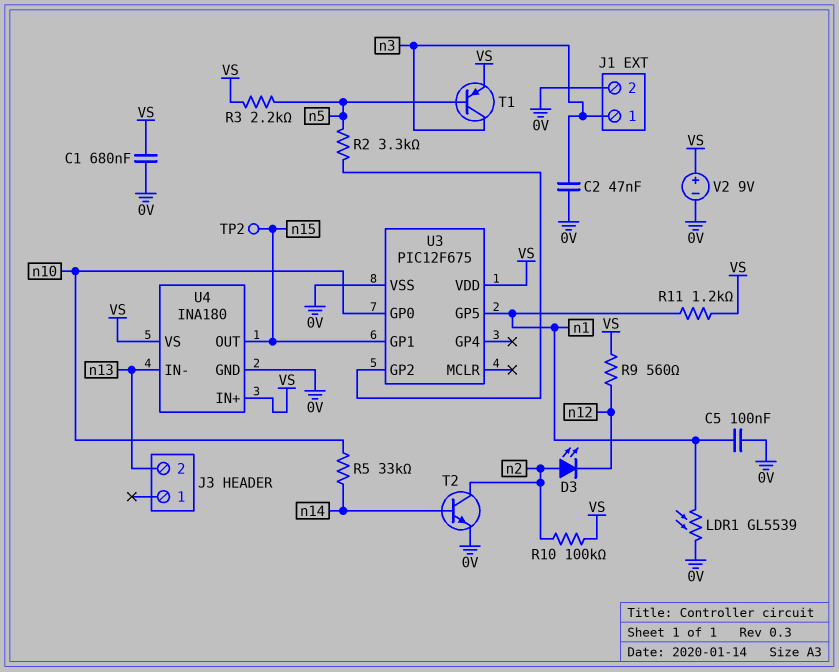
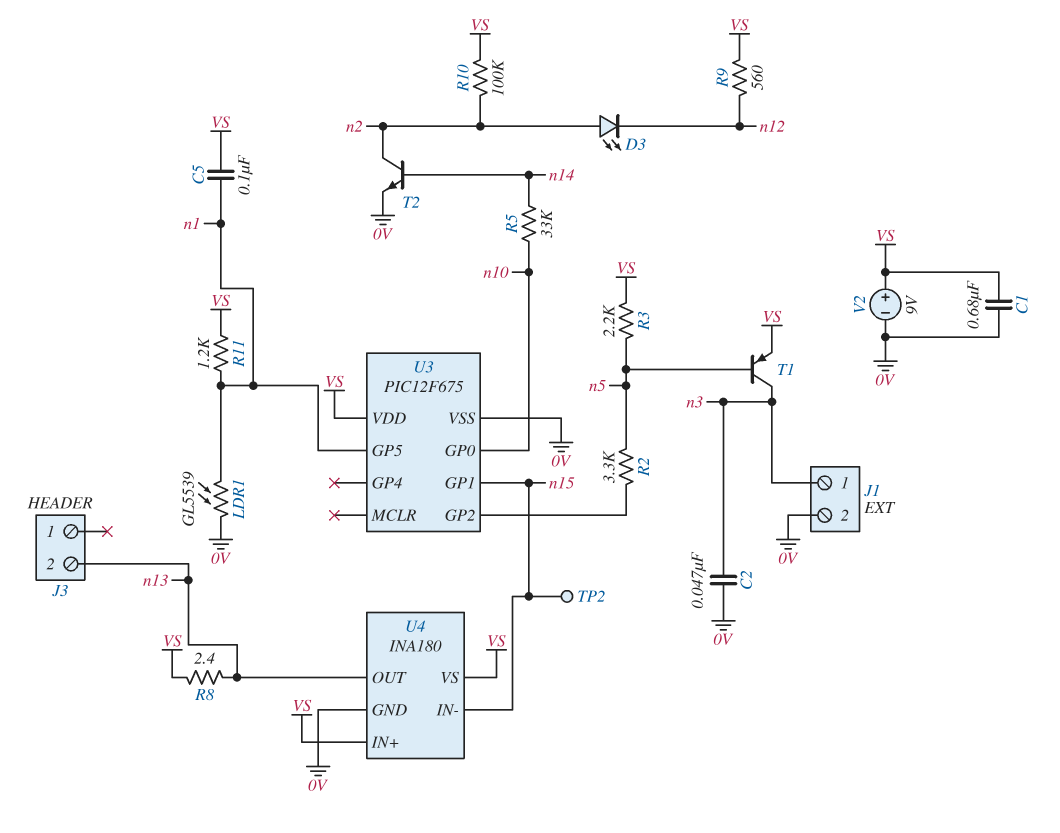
C5: 100nF (0V, n1) -> 100nF (VS, n1)
R8: none -> 2.4 (VS, n13)
U4 pin IN-: n13 -> n15
U4 pin OUT: n15 -> n13

